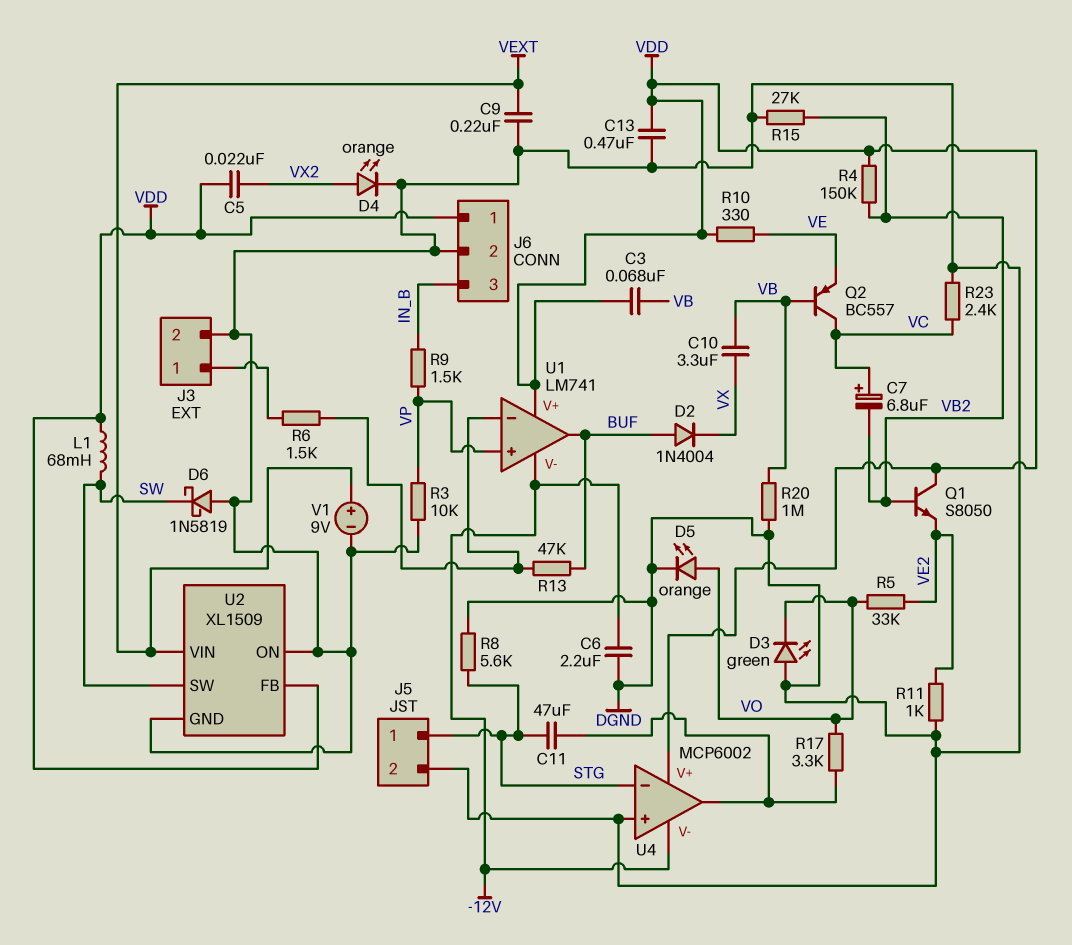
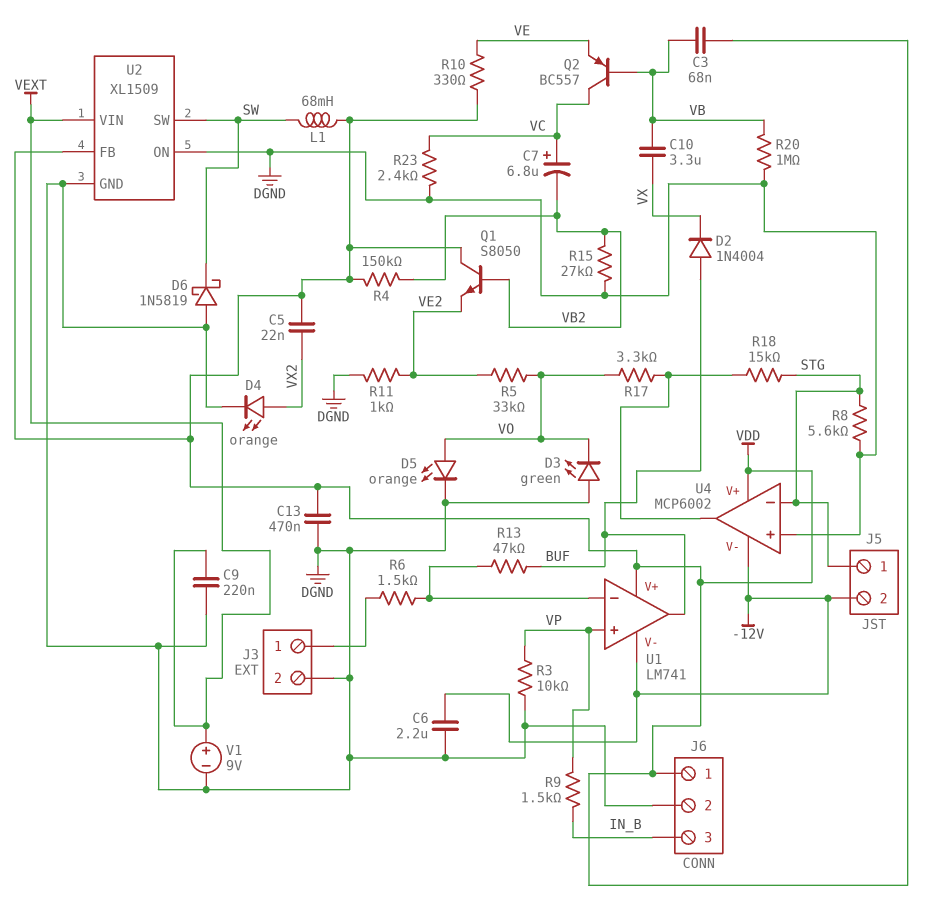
C11: 47uF (STG, U4/out) -> none
J5 pin 2: DGND -> -12V
R18: none -> 15k (STG, U4/out)

